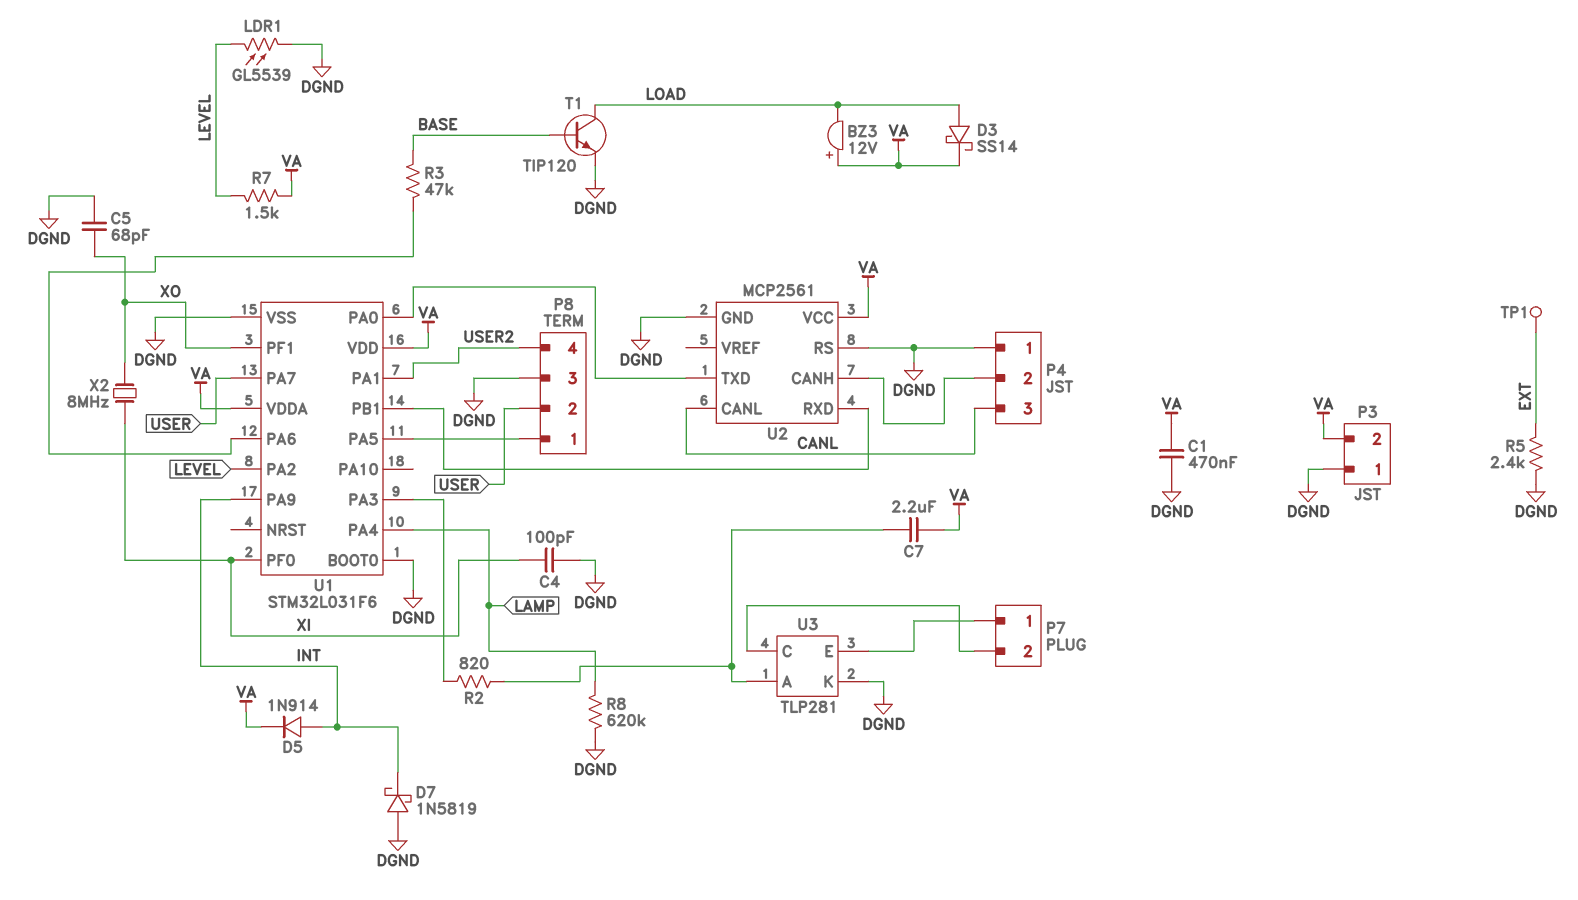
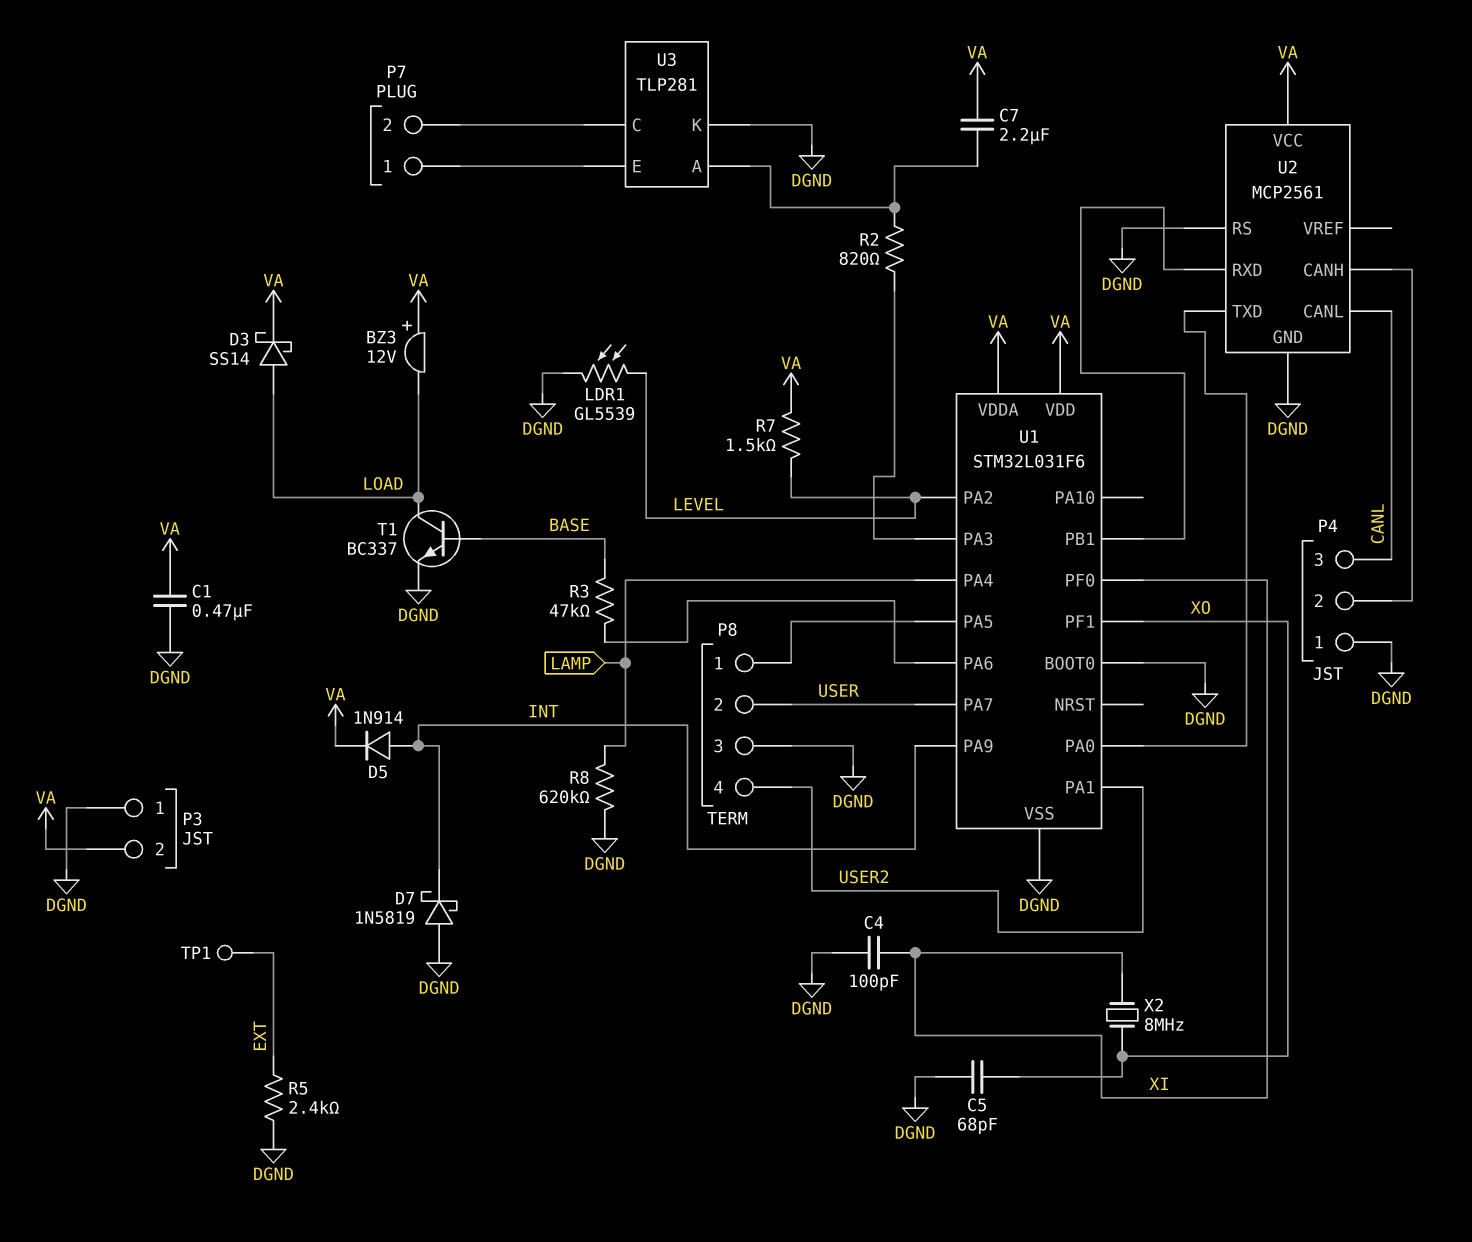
T1: NPN TIP120 (B BASE, C LOAD, E DGND) -> NPN BC337 (B BASE, C LOAD, E DGND)

